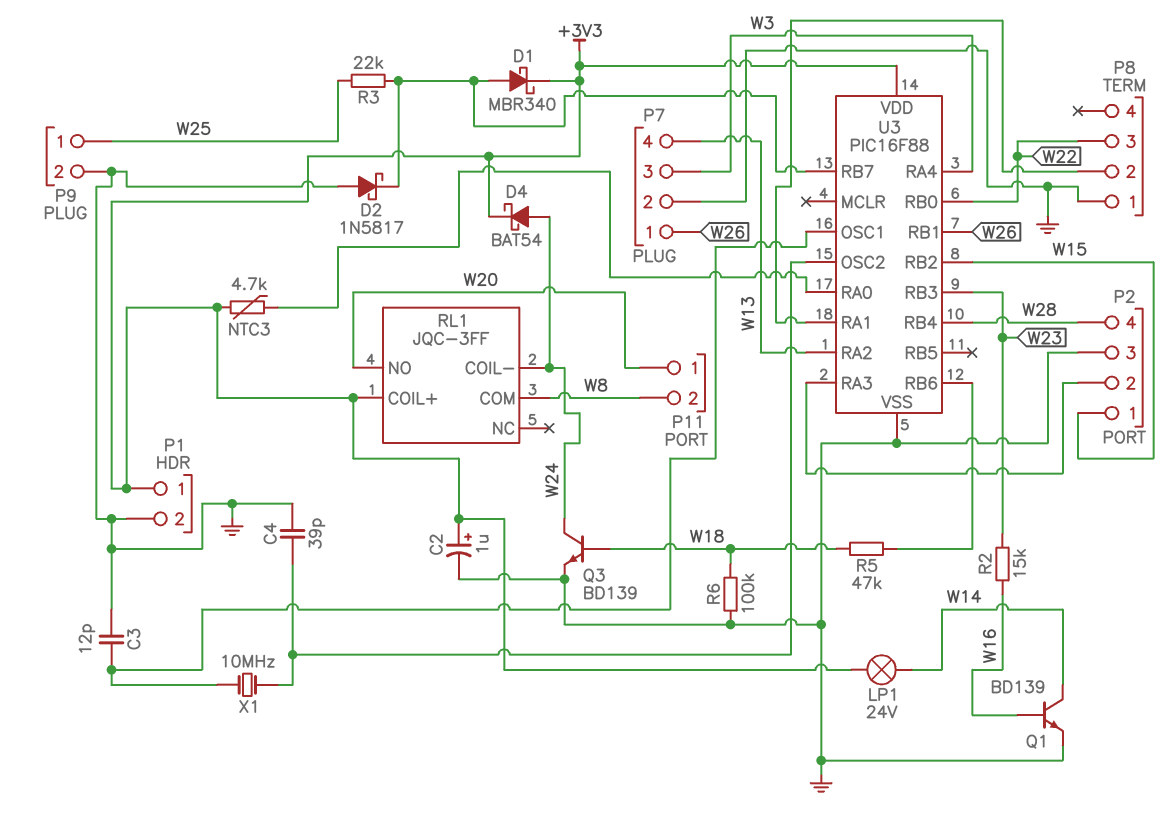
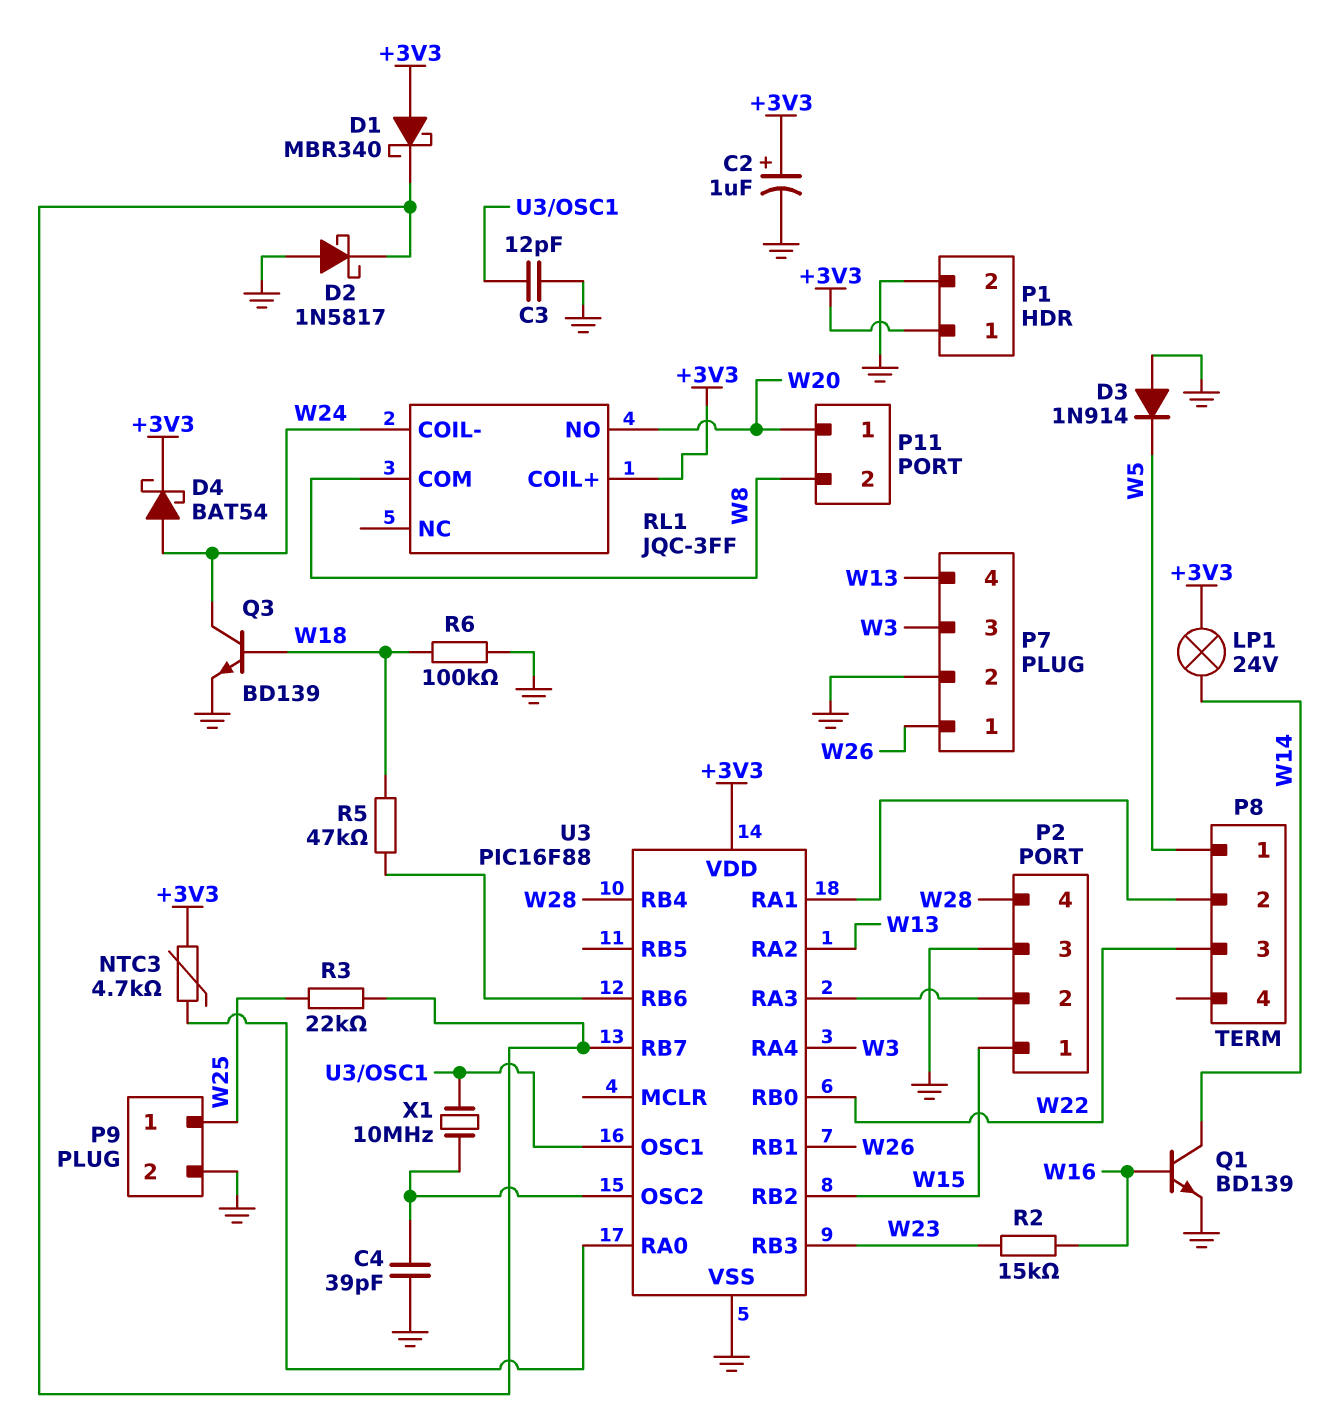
D1: schottky MBR340 (A U3/RB7, K +3V3) -> schottky MBR340 (A +3V3, K U3/RB7)
D3: none -> diode 1N914 (A GND, K W5)
P8 pin 1: GND -> W5

